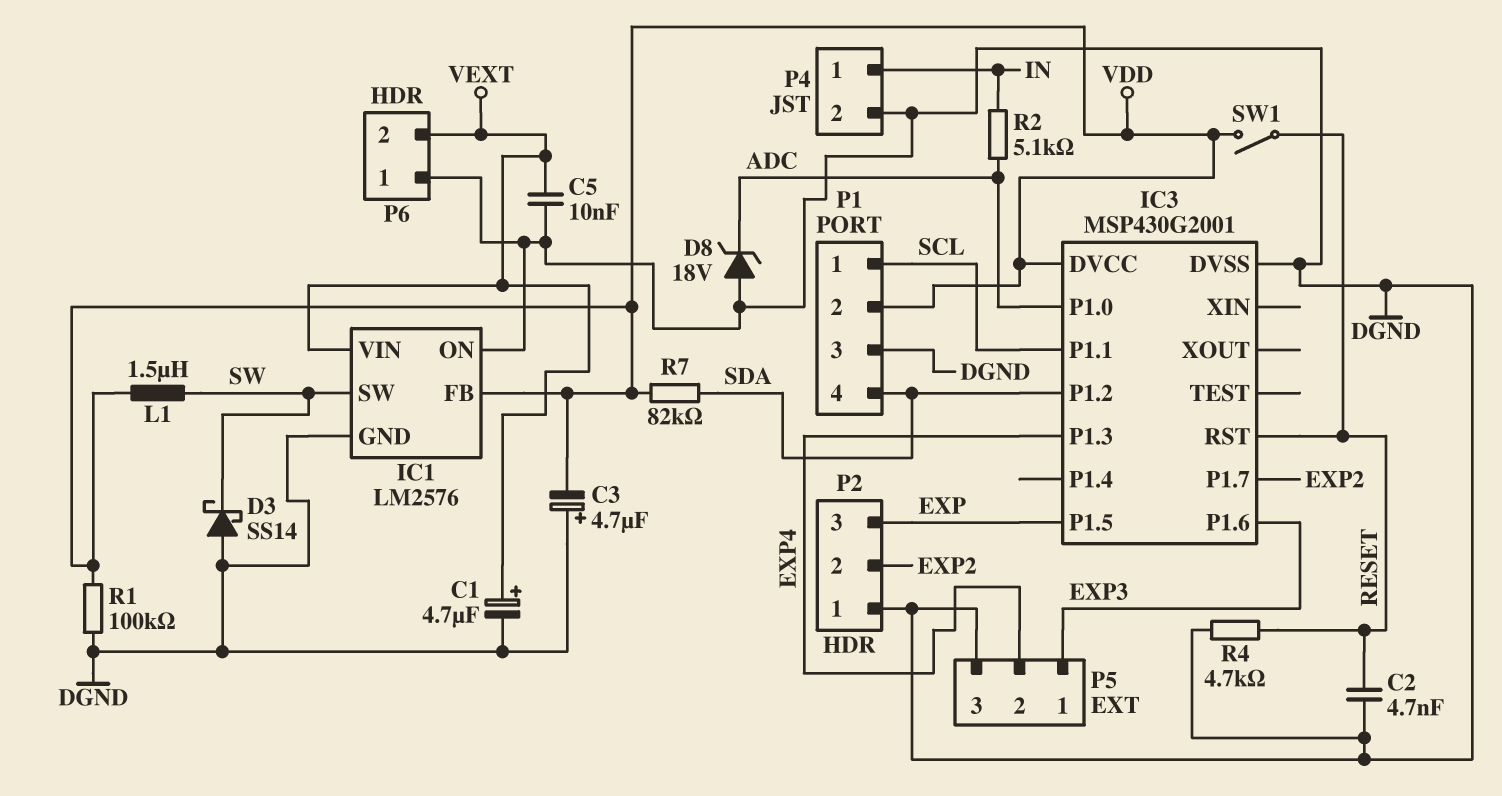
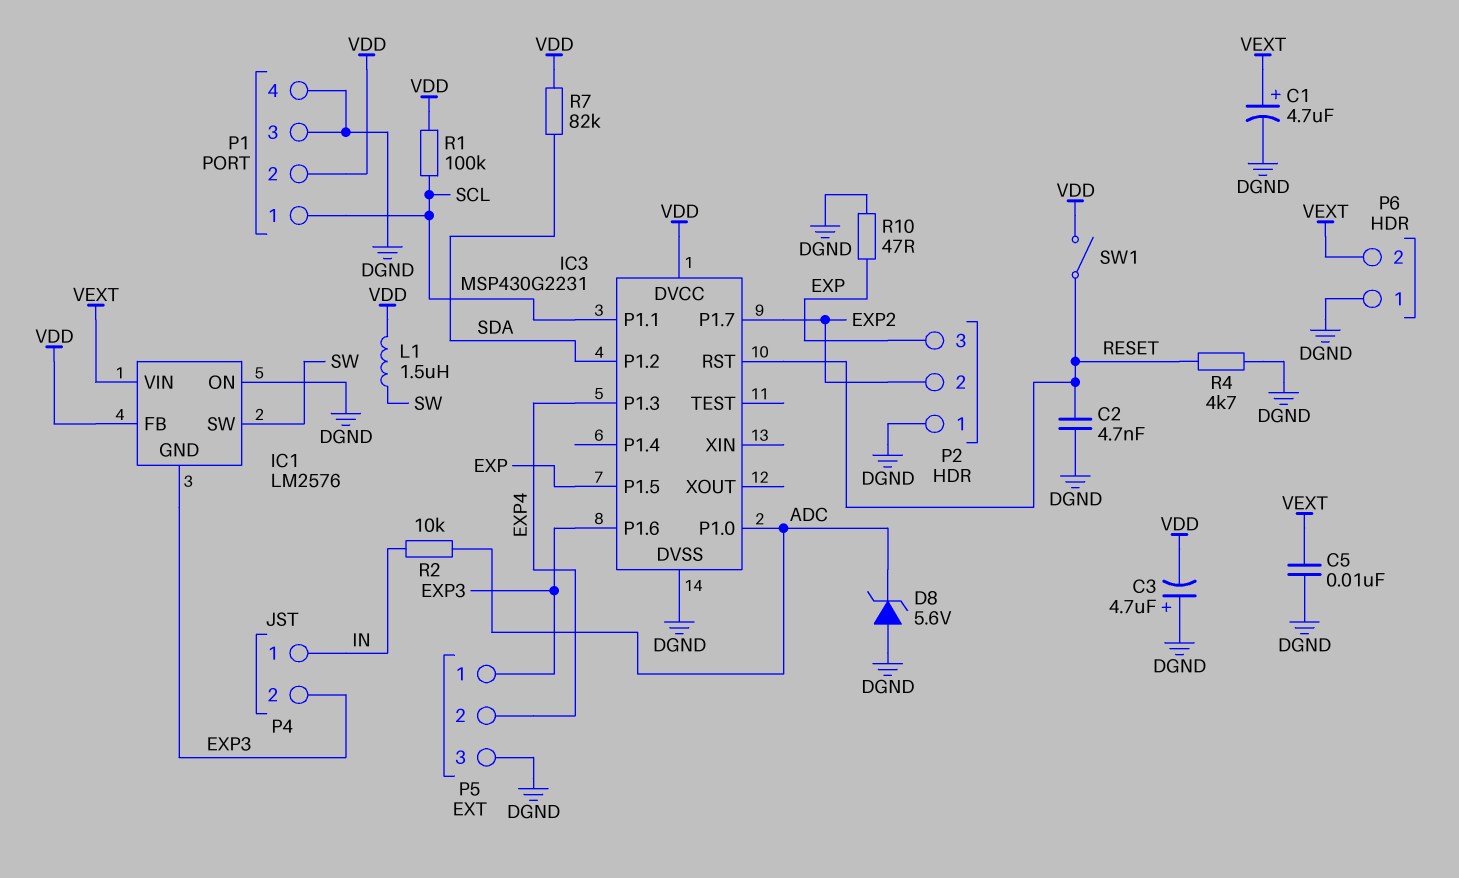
D3: schottky SS14 (A DGND, K SW) -> none
D8: zener 18V (A DGND, K ADC) -> zener 5.6V (A DGND, K ADC)
IC1 pin GND: DGND -> EXP3
IC3: MSP430G2001 -> MSP430G2231
P1 pin 4: SDA -> DGND
P4 pin 2: DGND -> EXP3
R1: 100k (DGND, VDD) -> 100k (SCL, VDD)
R2: 5.1k (ADC, IN) -> 10k (ADC, IN)
R10: none -> 47 (DGND, EXP)

